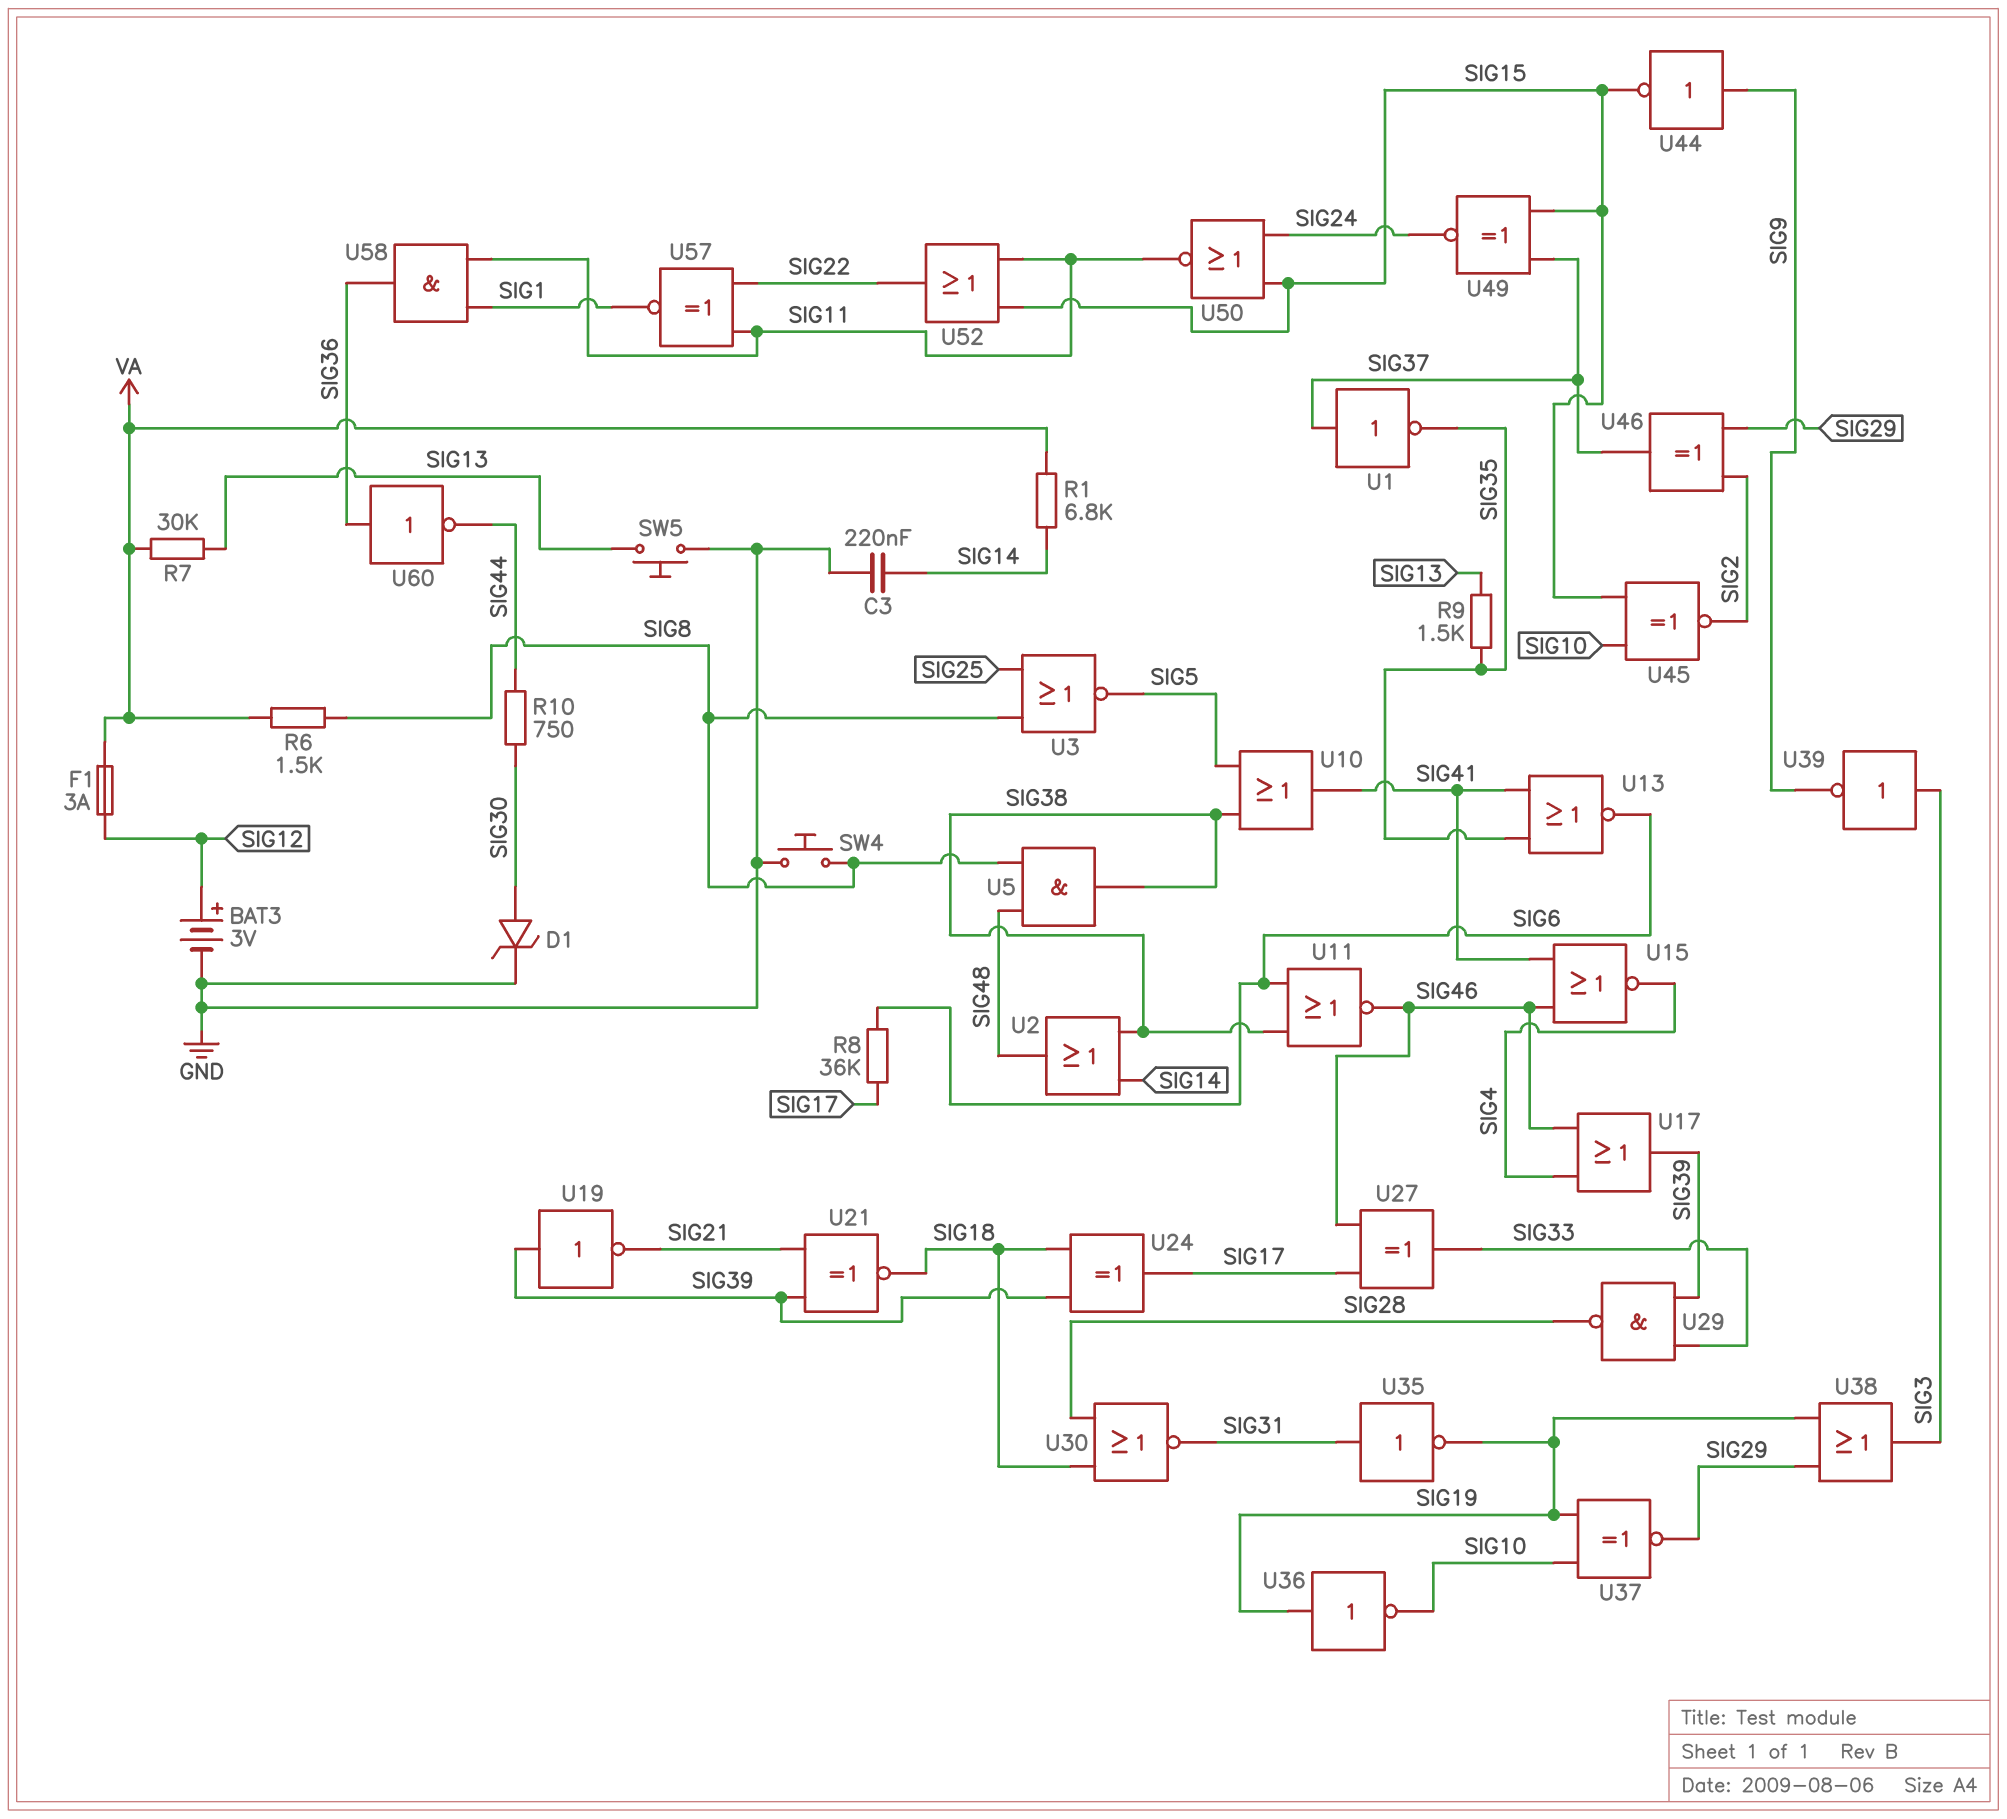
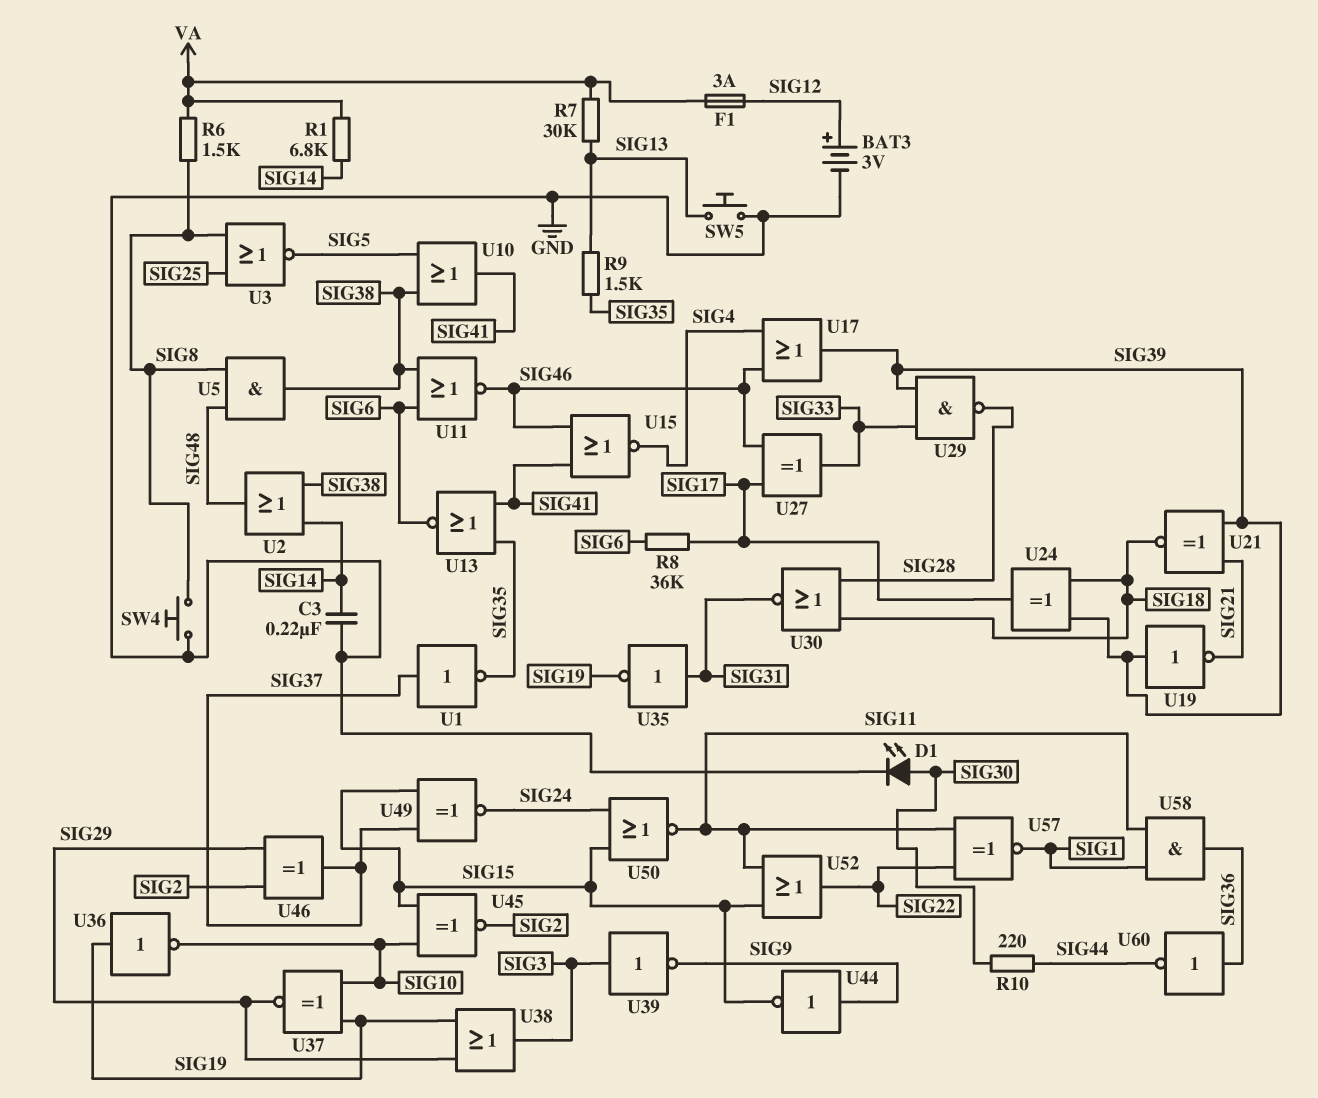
D1: zener (A SIG30, K GND) -> LED (A SIG30, K GND)
R10: 750 (SIG30, SIG44) -> 220 (SIG30, SIG44)

